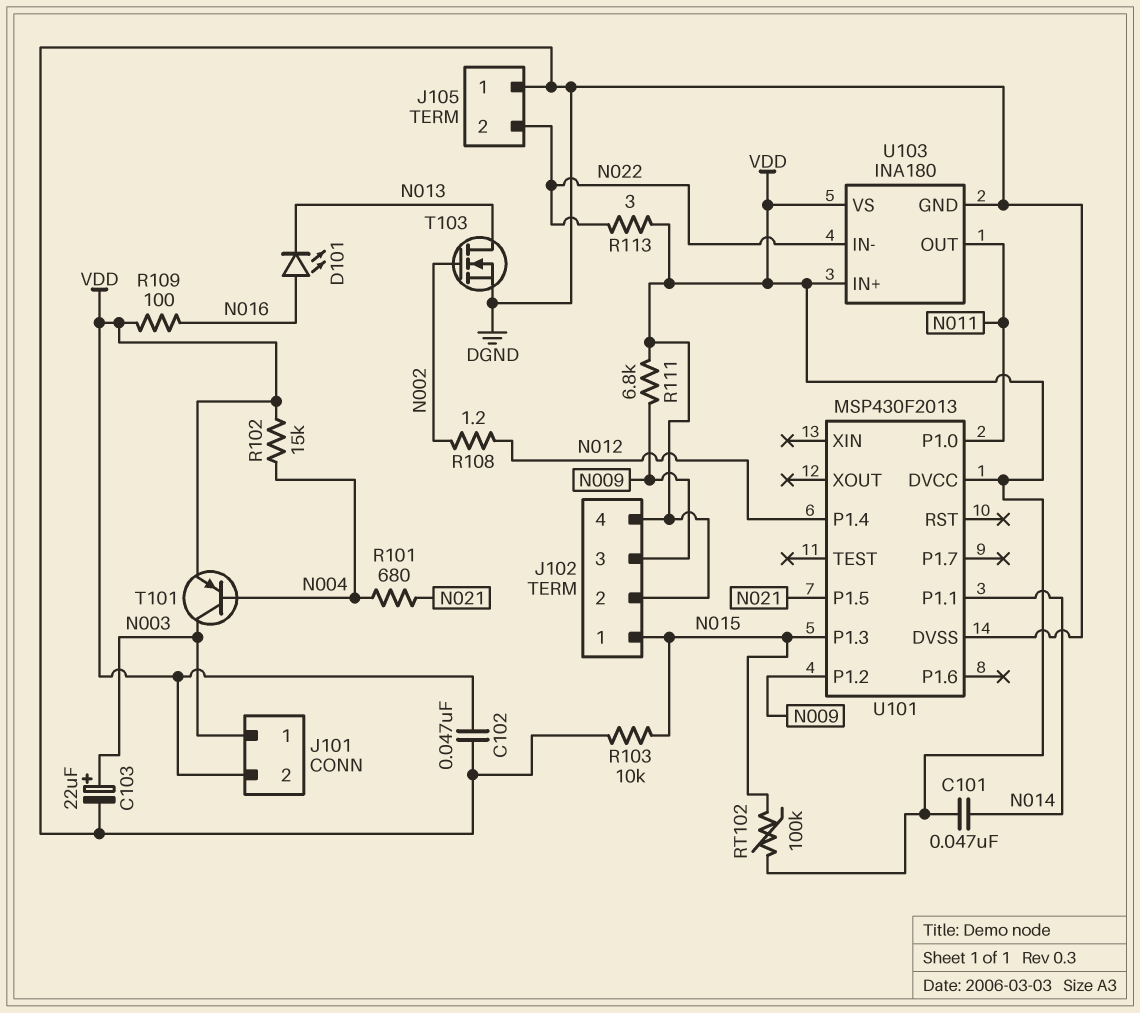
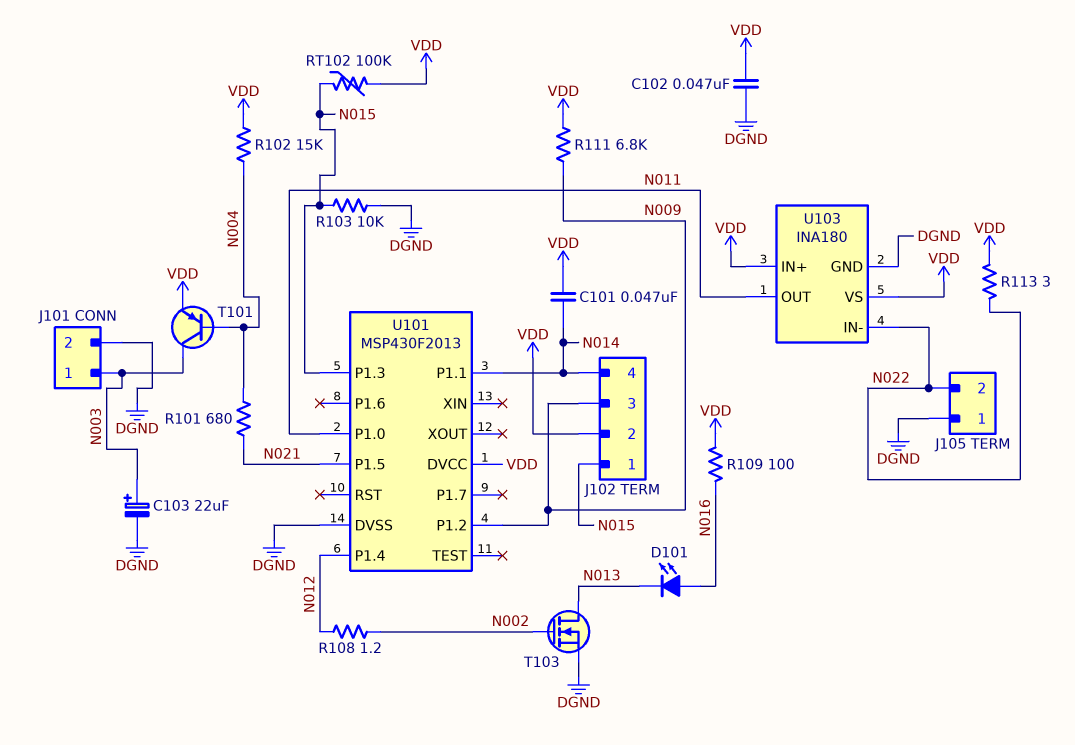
J101 pin 2: VDD -> DGND
J102 pin 4: VDD -> N014

